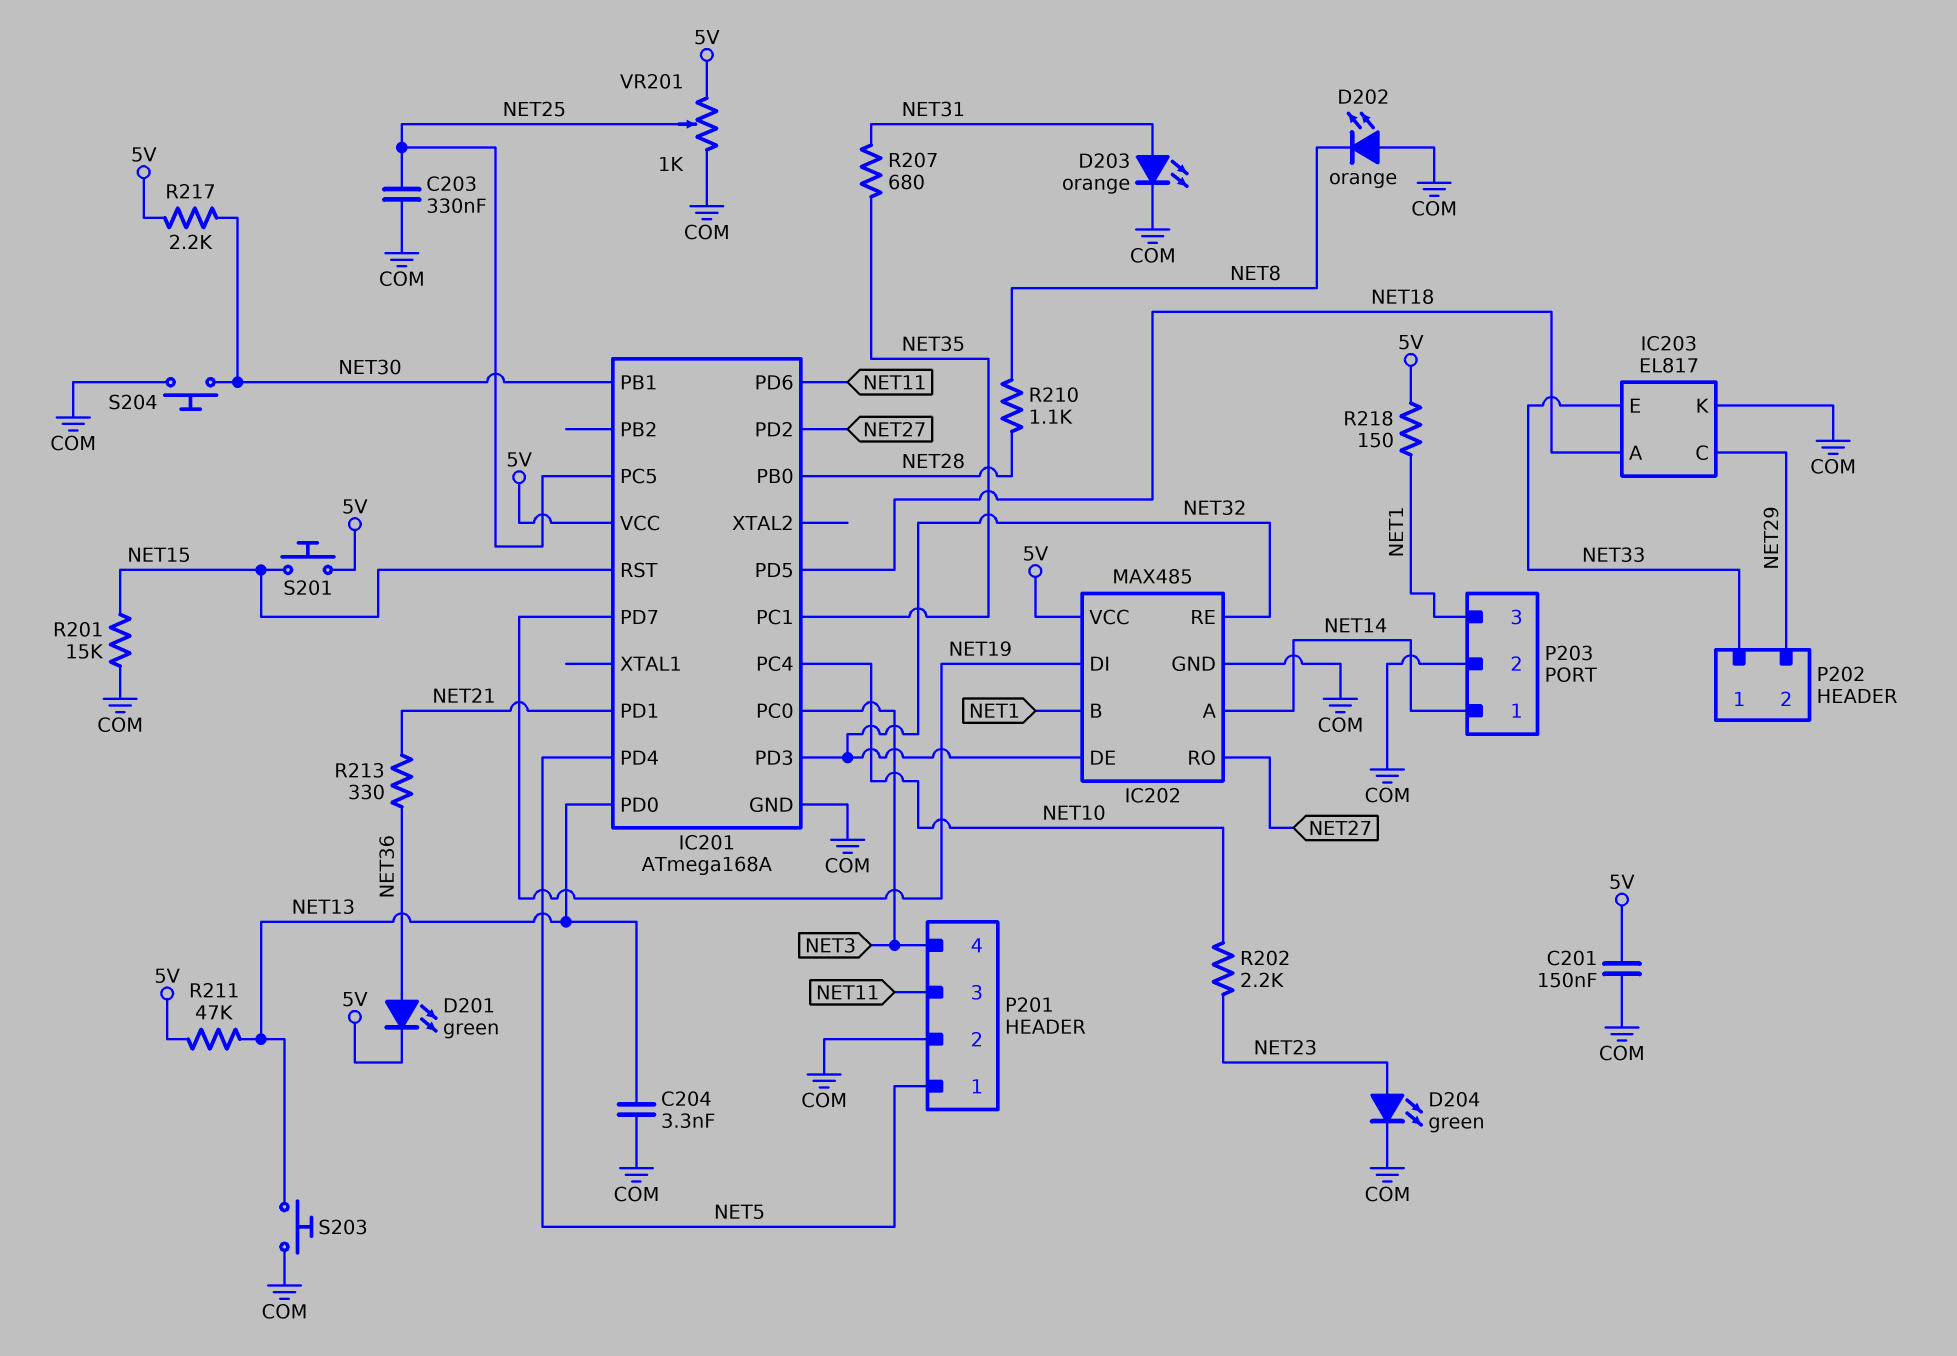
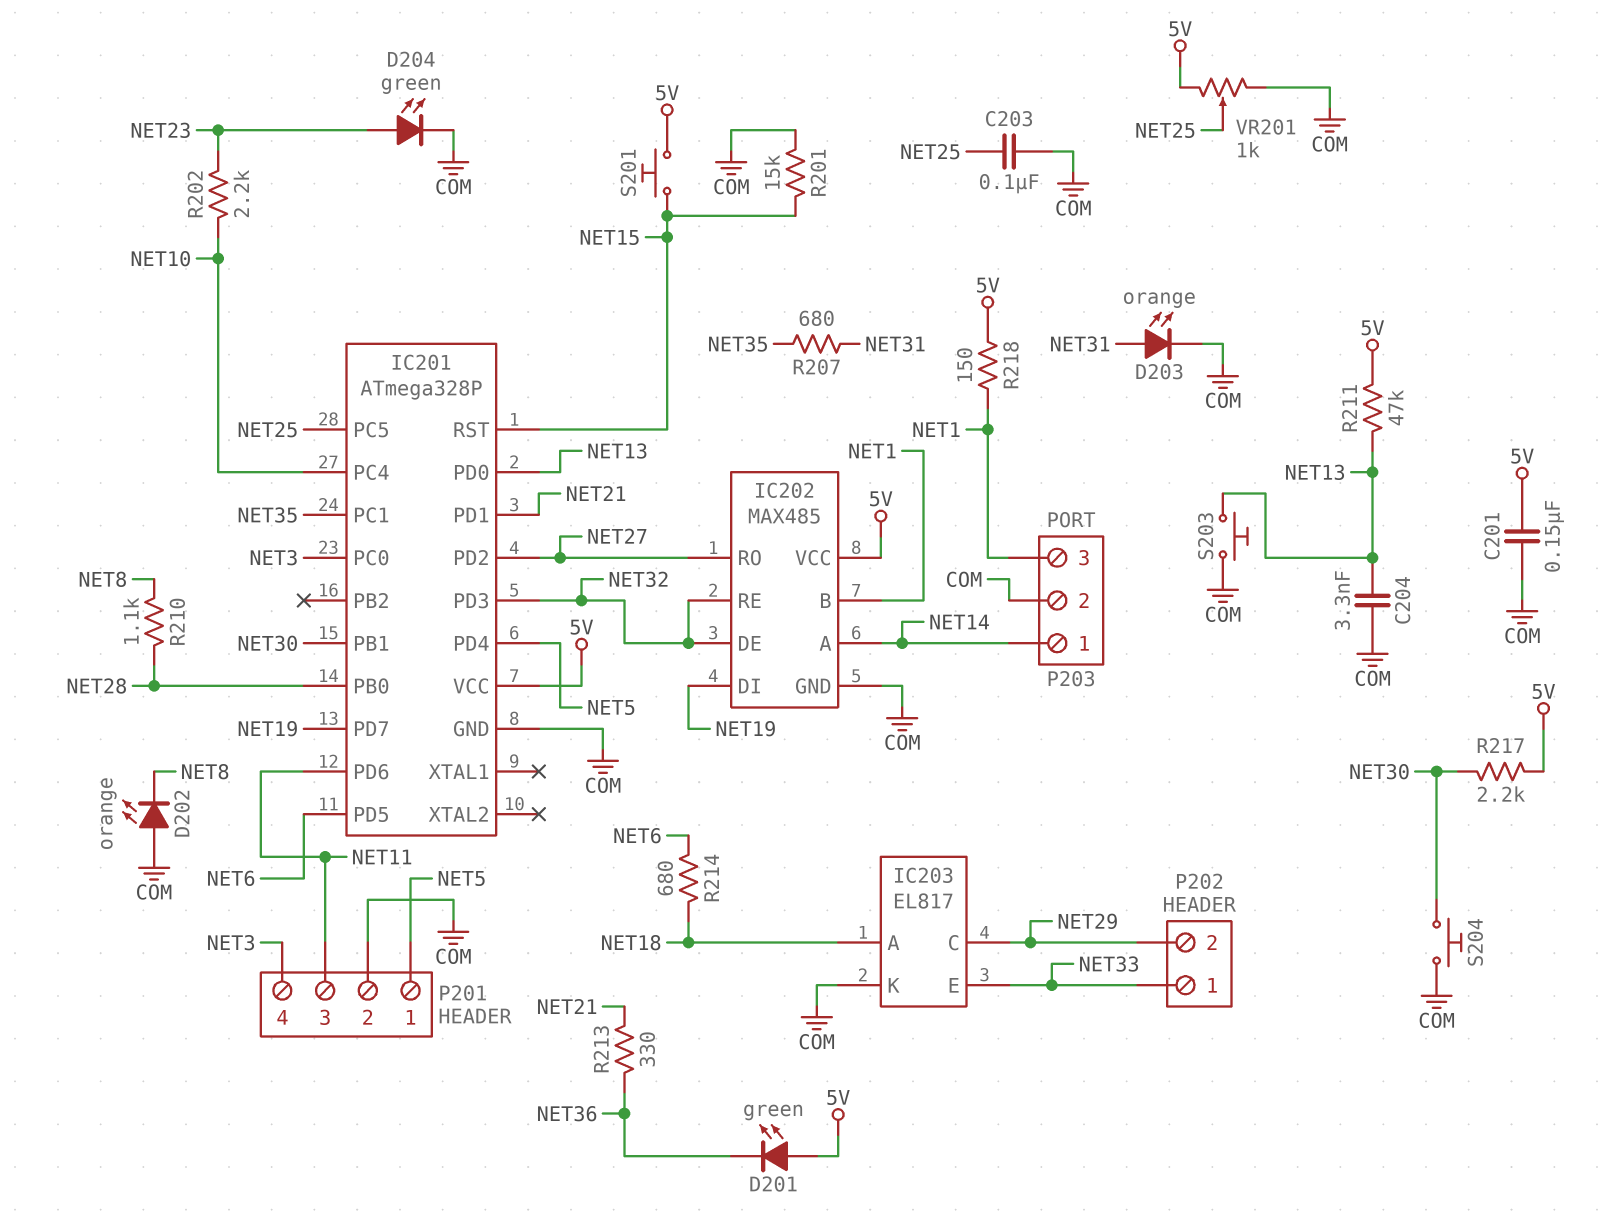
C203: 330nF (COM, NET25) -> 100nF (COM, NET25)
D201: LED green (A NET36, K 5V) -> LED green (A 5V, K NET36)
IC201: ATmega168A -> ATmega328P
IC201 pin PD5: NET18 -> NET6
R214: none -> 680 (NET6, NET18)

